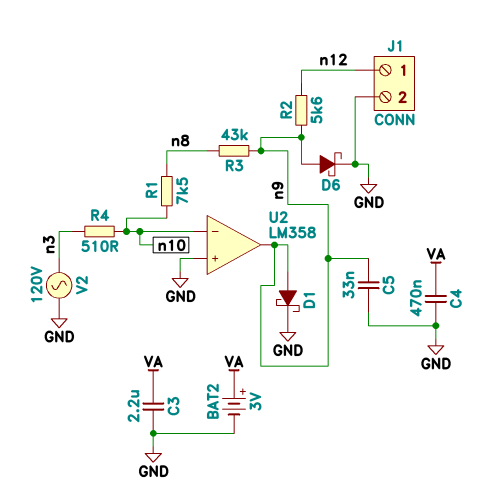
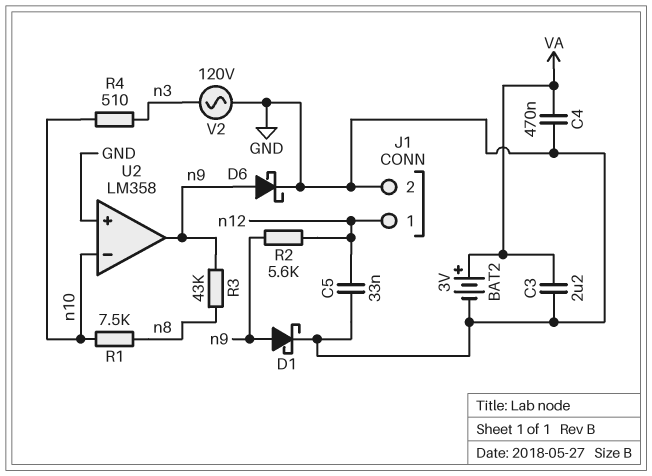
C5: 33nF (GND, n9) -> 33nF (GND, n12)

